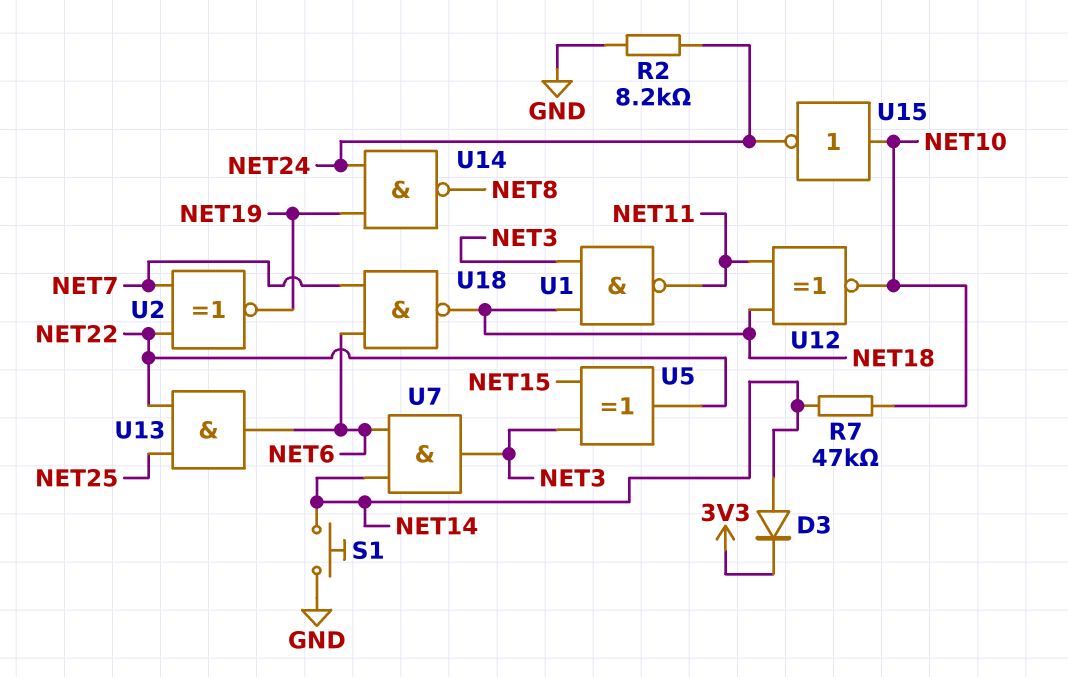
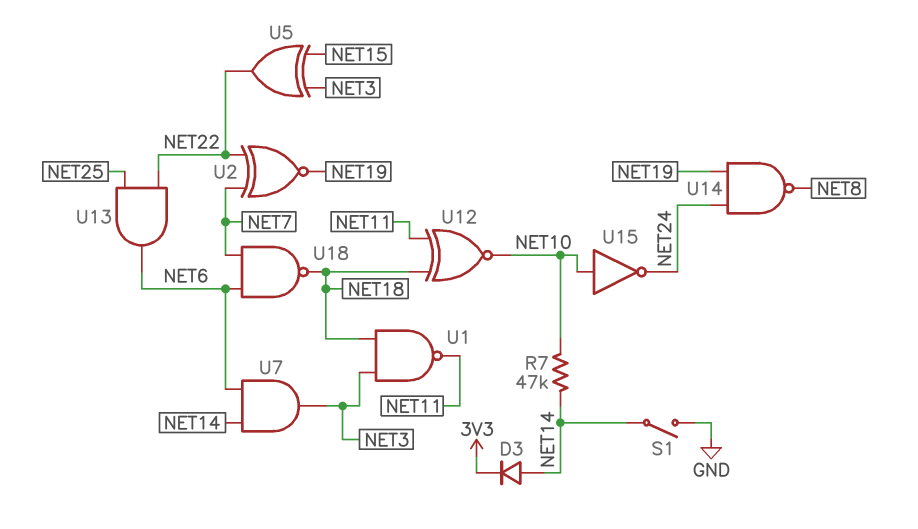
R2: 8.2k (GND, NET24) -> none
S1: button (GND, NET14) -> switch (GND, NET14)

